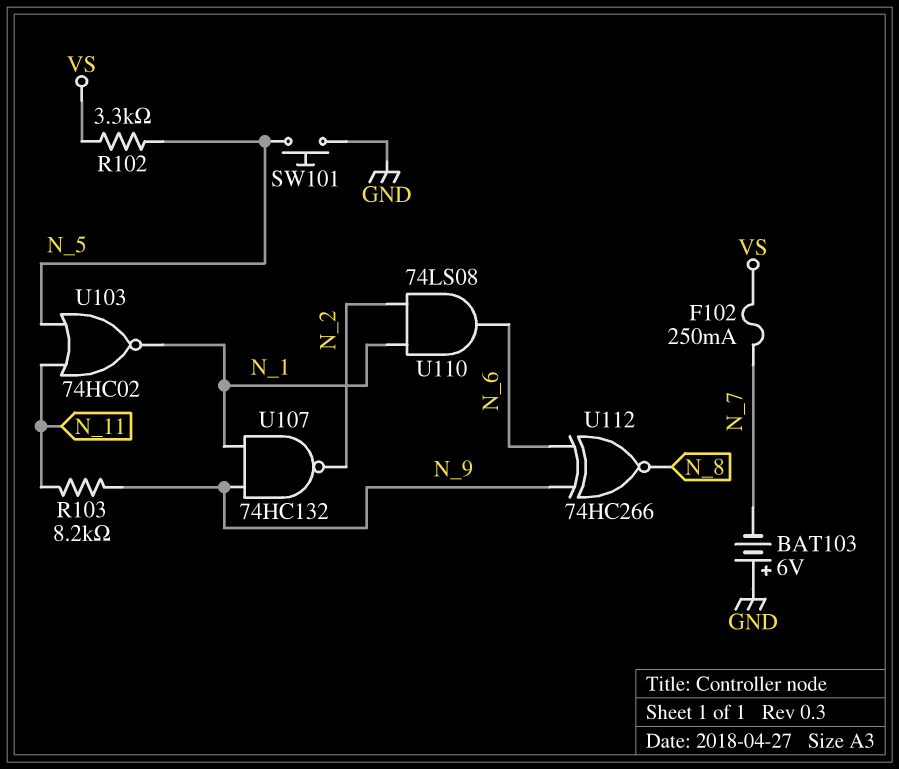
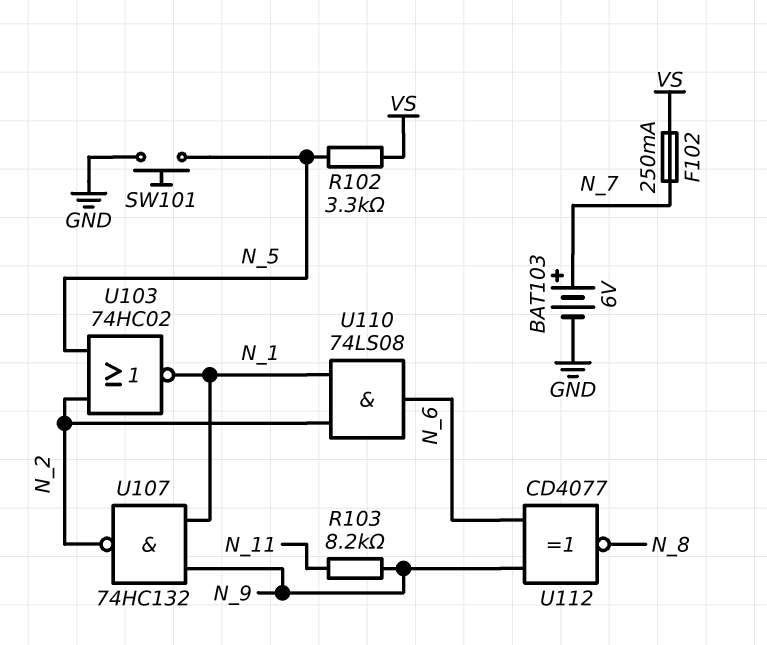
BAT103: 6V (plus GND, minus N_7) -> 6V (plus N_7, minus GND)
U103: NOR 74HC02 (in N_5, in N_11, out N_1) -> NOR 74HC02 (in N_2, in N_5, out N_1)
U112: XNOR 74HC266 (in N_6, in N_9, out N_8) -> XNOR CD4077 (in N_6, in N_9, out N_8)

